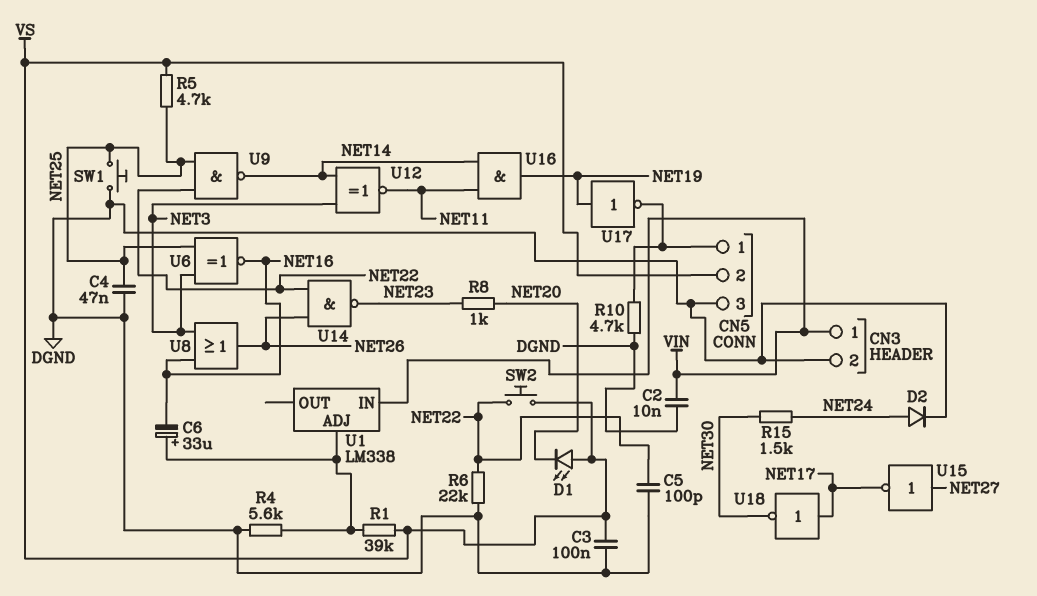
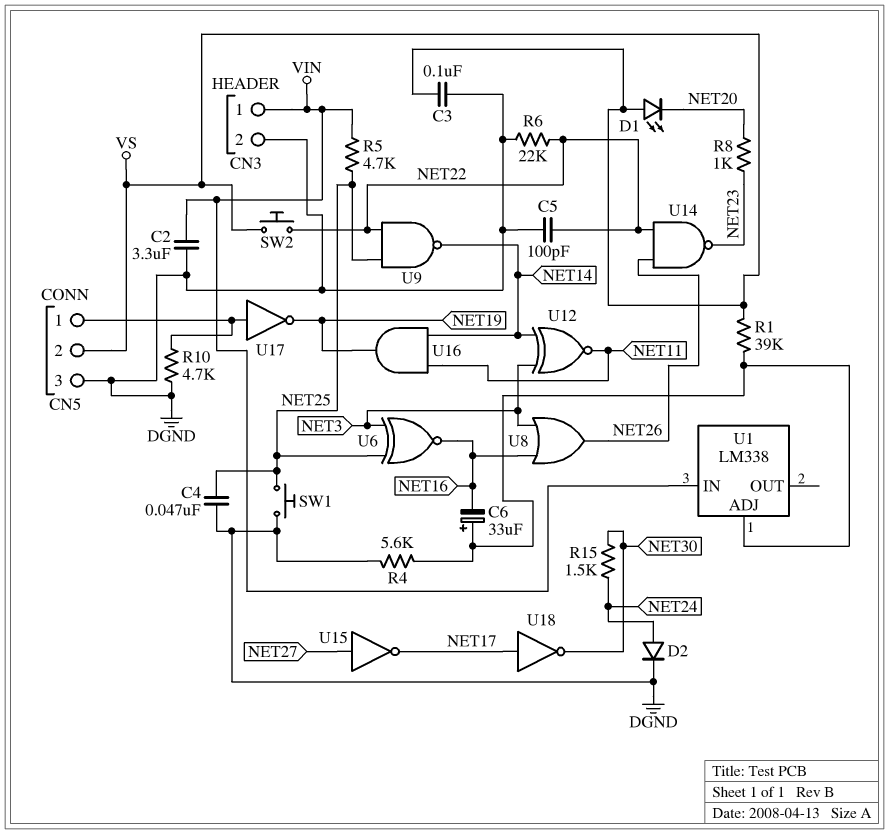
C2: 10nF (DGND, VIN) -> 3.3uF (DGND, VIN)
R5: 4.7k (NET25, VS) -> 4.7k (NET25, VIN)
U17: NOT (in NET19, out CN5/1) -> NOT (in CN5/1, out NET19)

